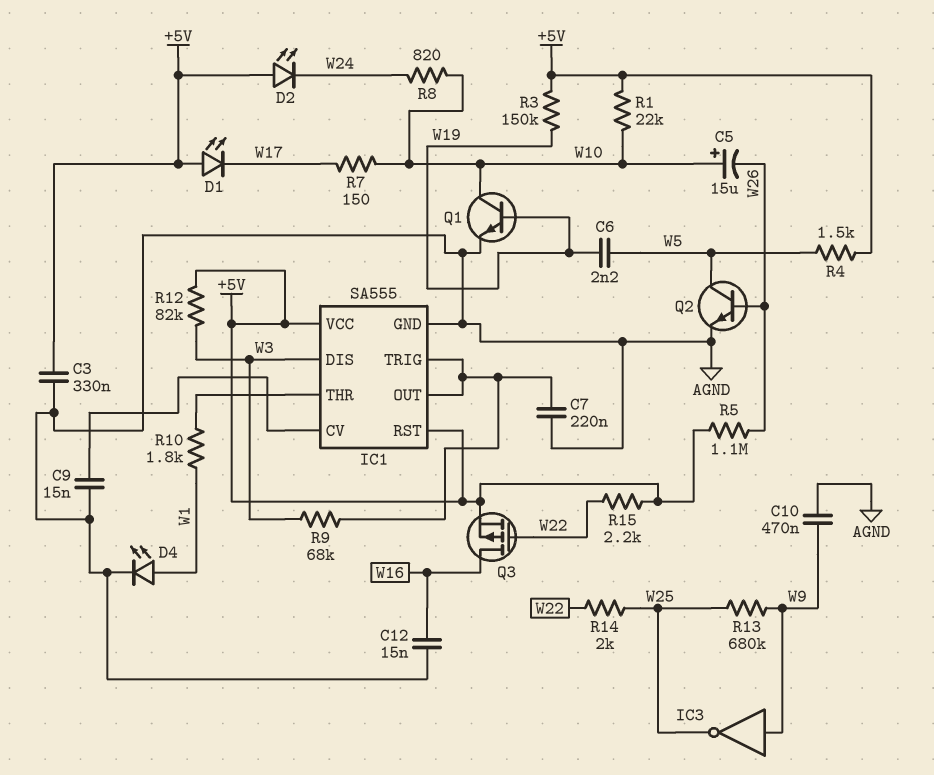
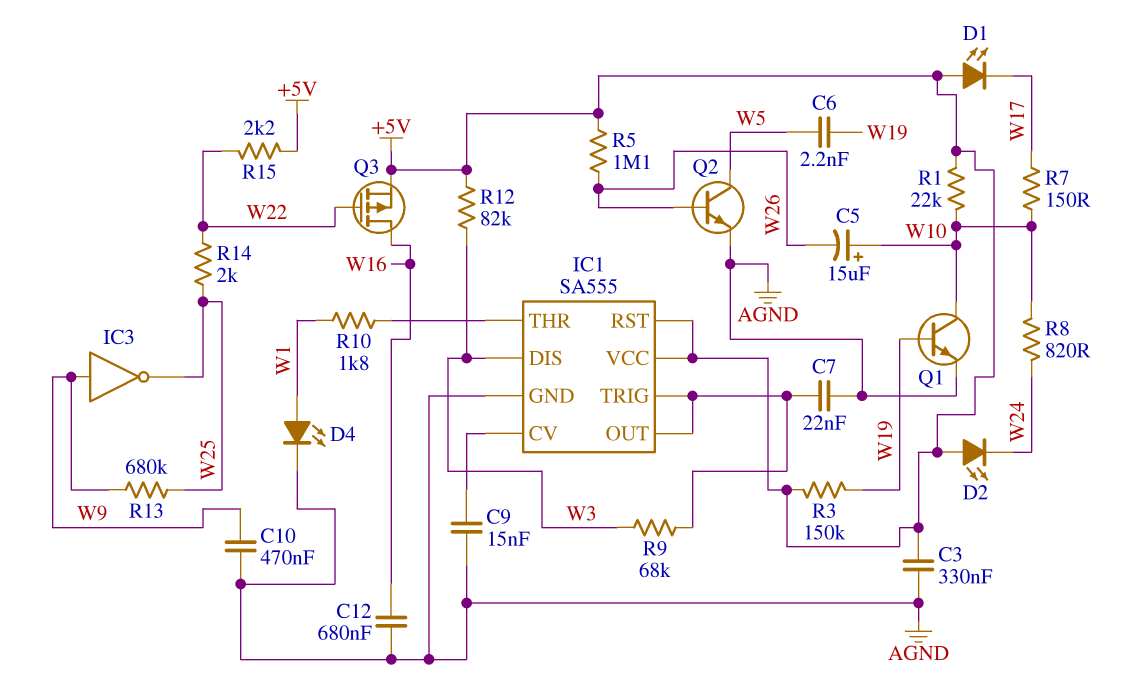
C7: 220nF (AGND, IC1/OUT) -> 22nF (AGND, IC1/OUT)
C12: 15nF (AGND, W16) -> 680nF (AGND, W16)
R4: 1.5k (+5V, W5) -> none

